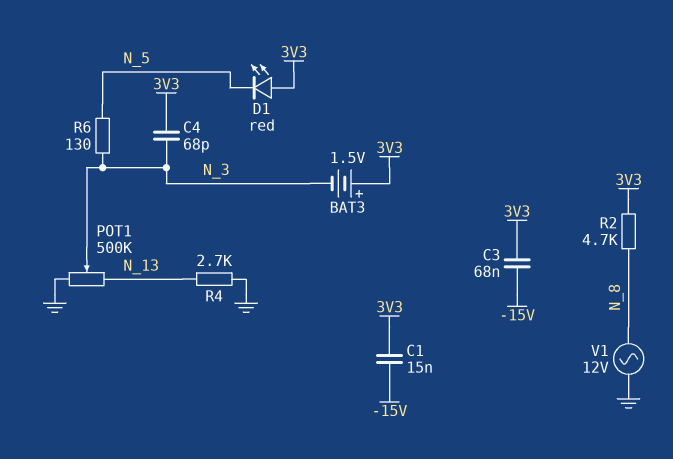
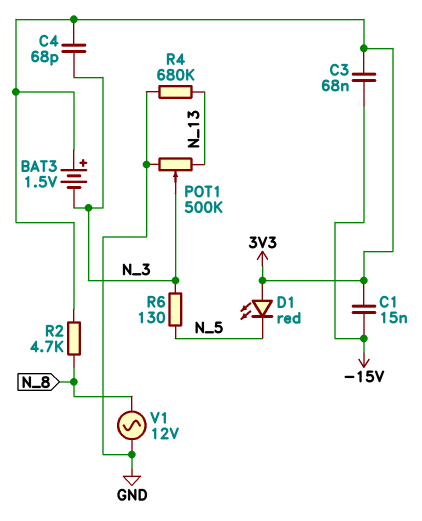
R4: 2.7k (GND, N_13) -> 680k (GND, N_13)

